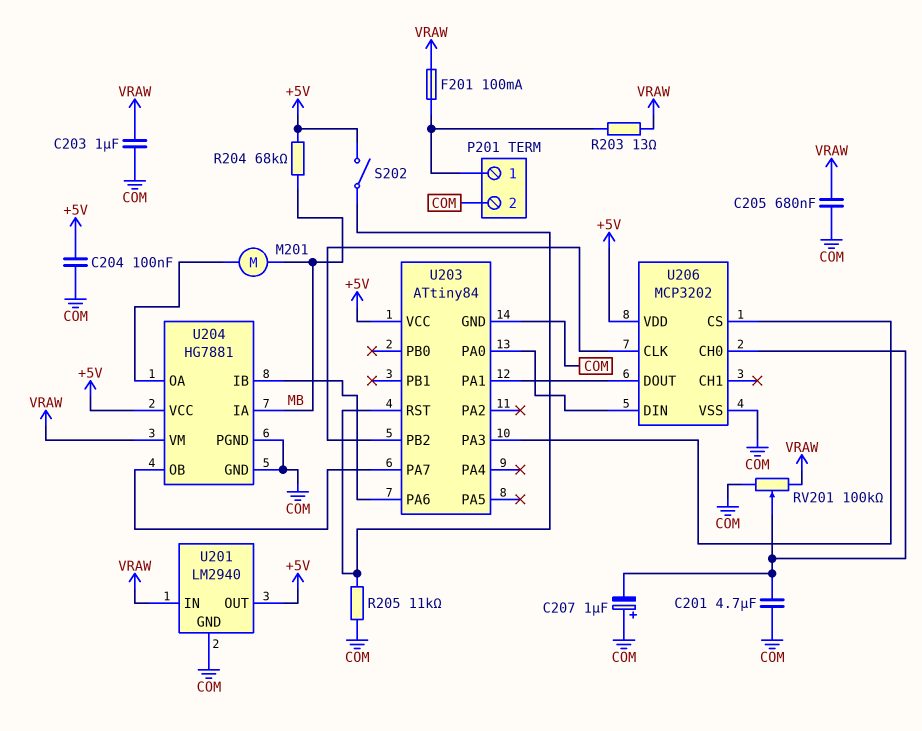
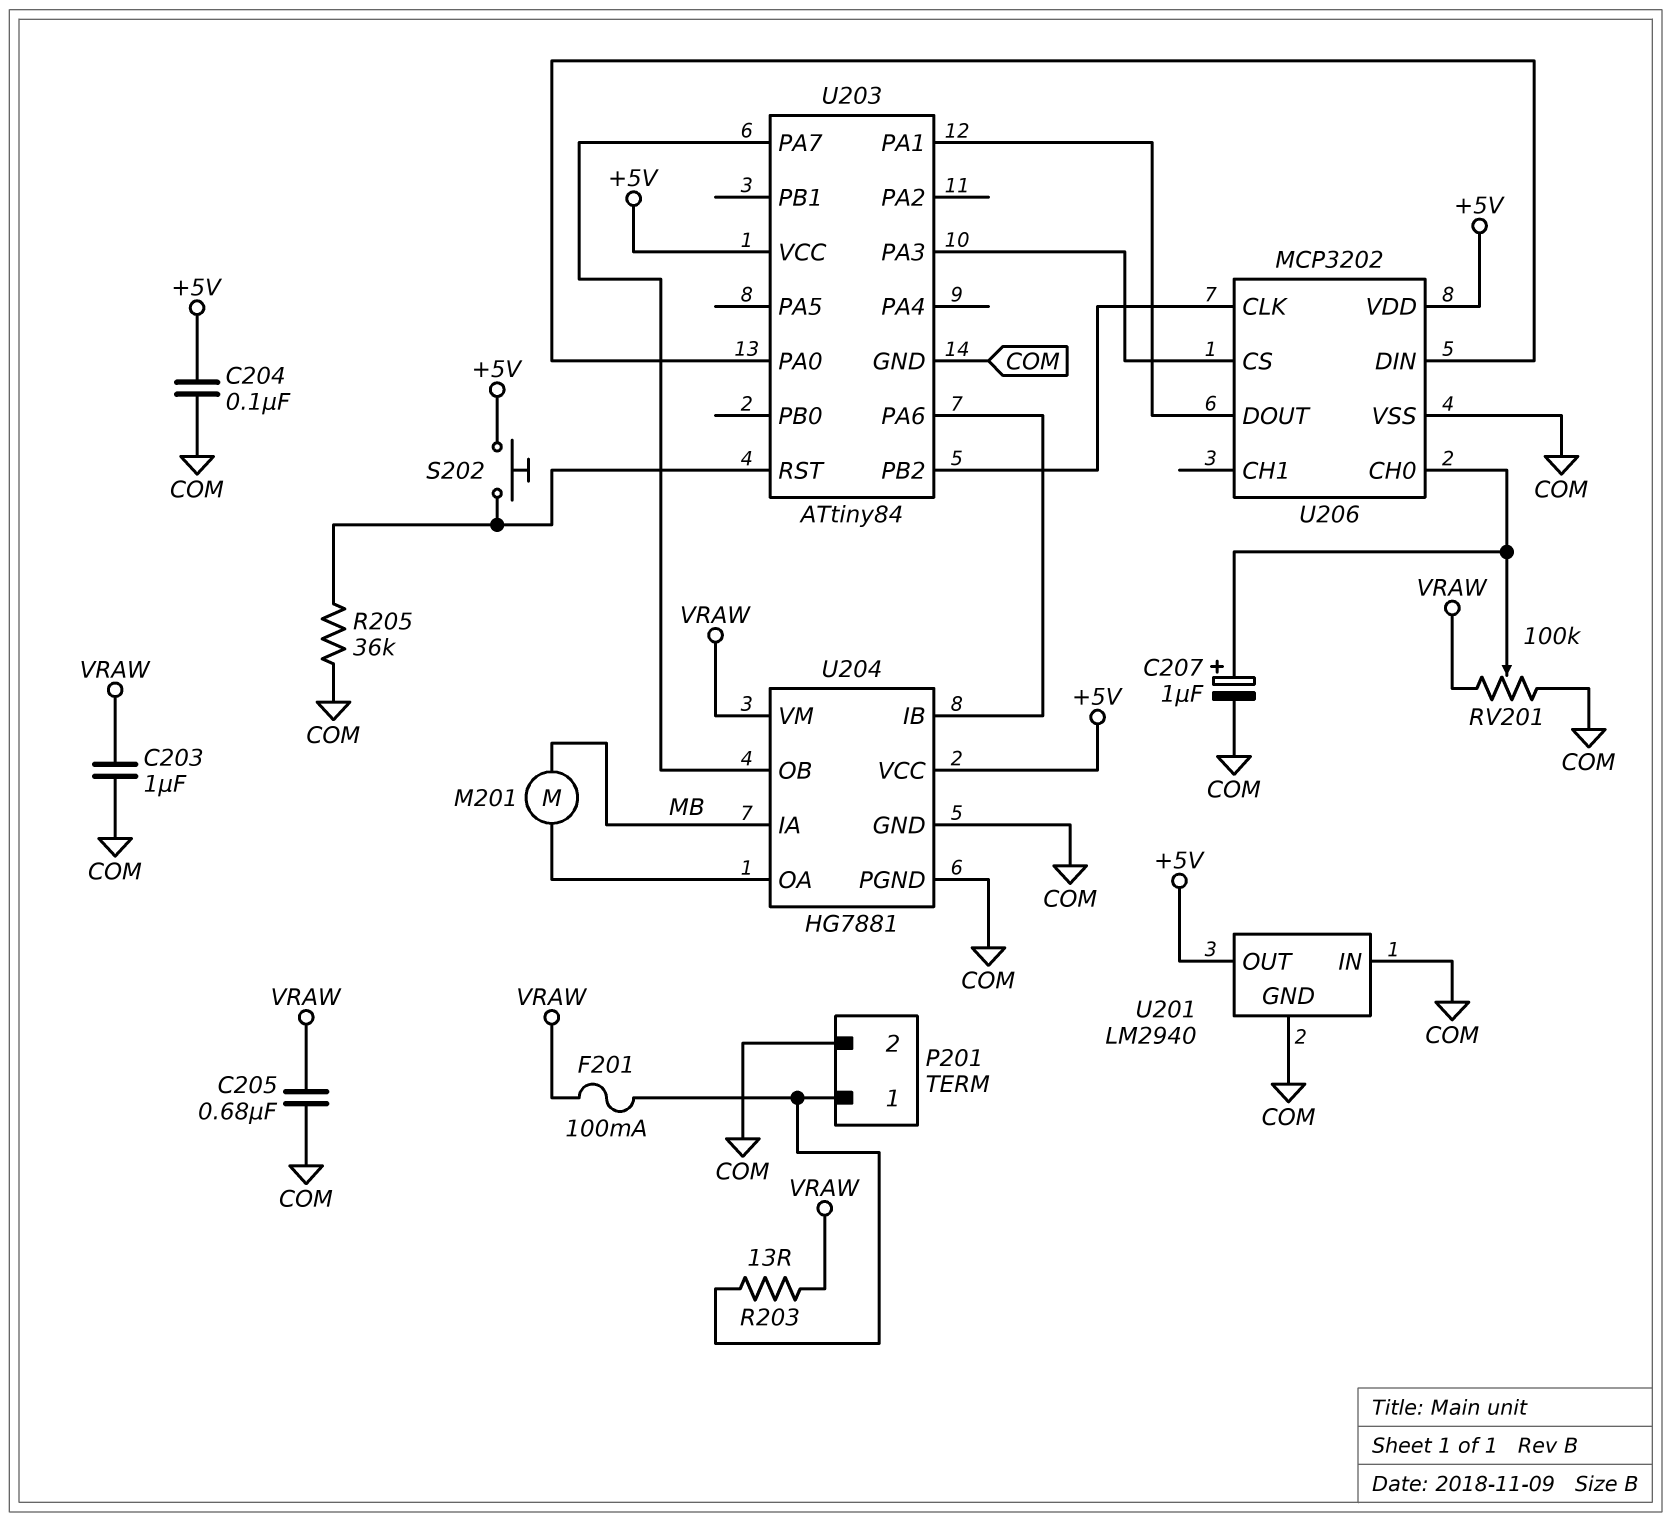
C201: 4.7uF (COM, U206/CH0) -> none
C207: 1uF (plus COM, minus U206/CH0) -> 1uF (plus U206/CH0, minus COM)
R204: 68k (+5V, MB) -> none
R205: 11k (COM, U203/RST) -> 36k (COM, U203/RST)
S202: switch (+5V, U203/RST) -> button (+5V, U203/RST)
U201 pin IN: VRAW -> COM

